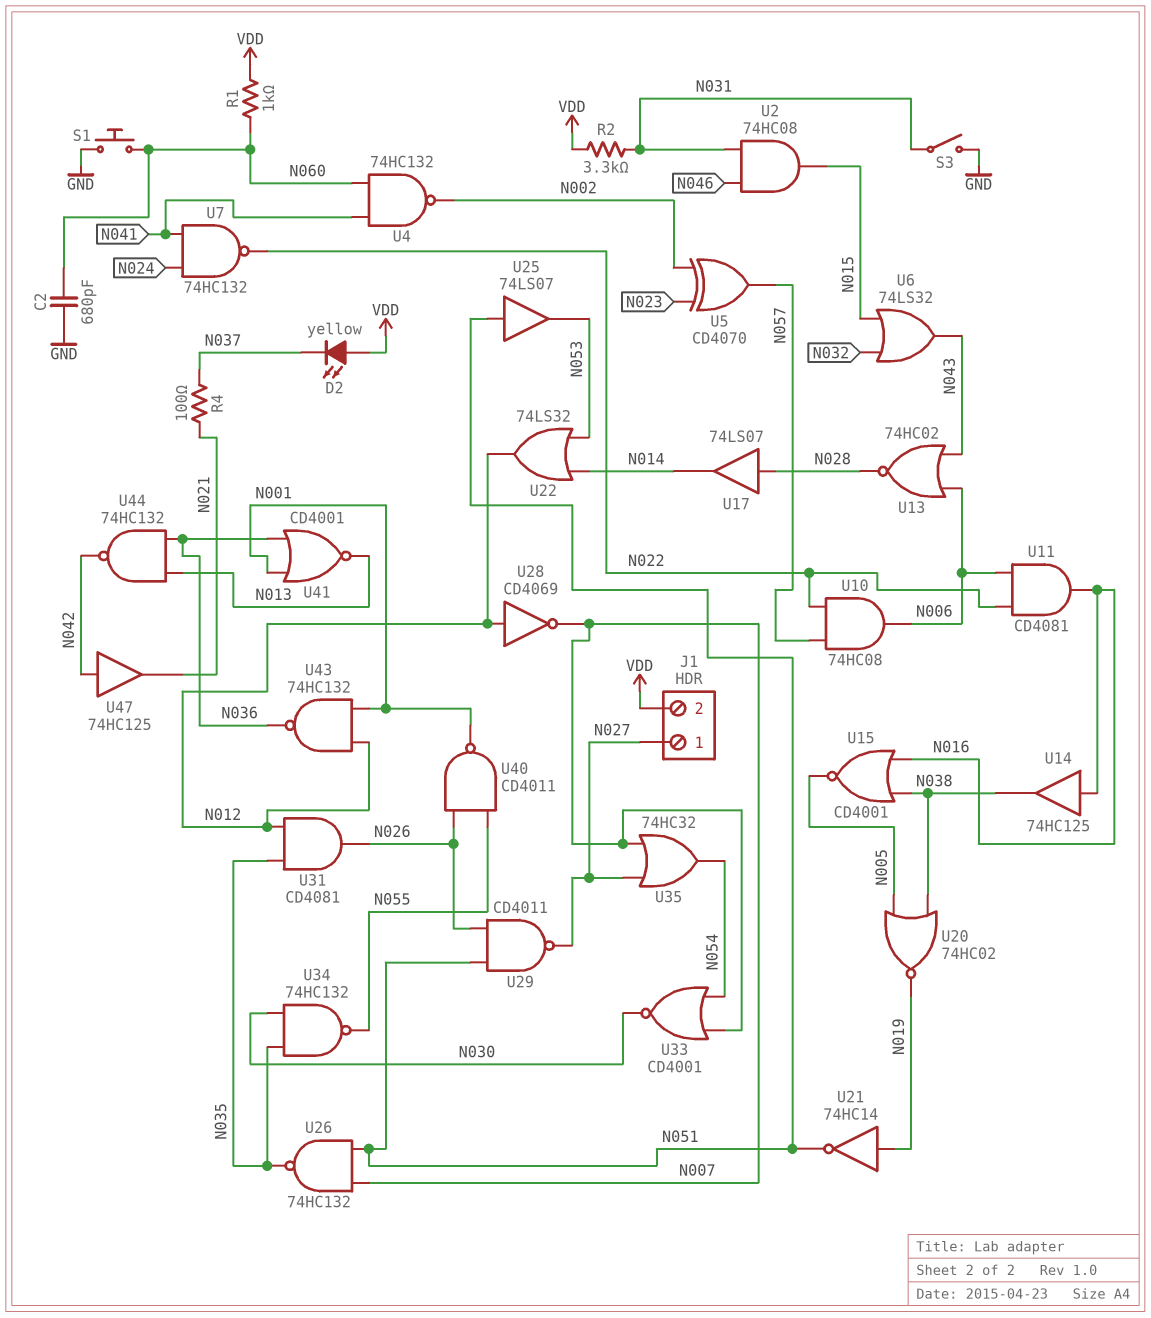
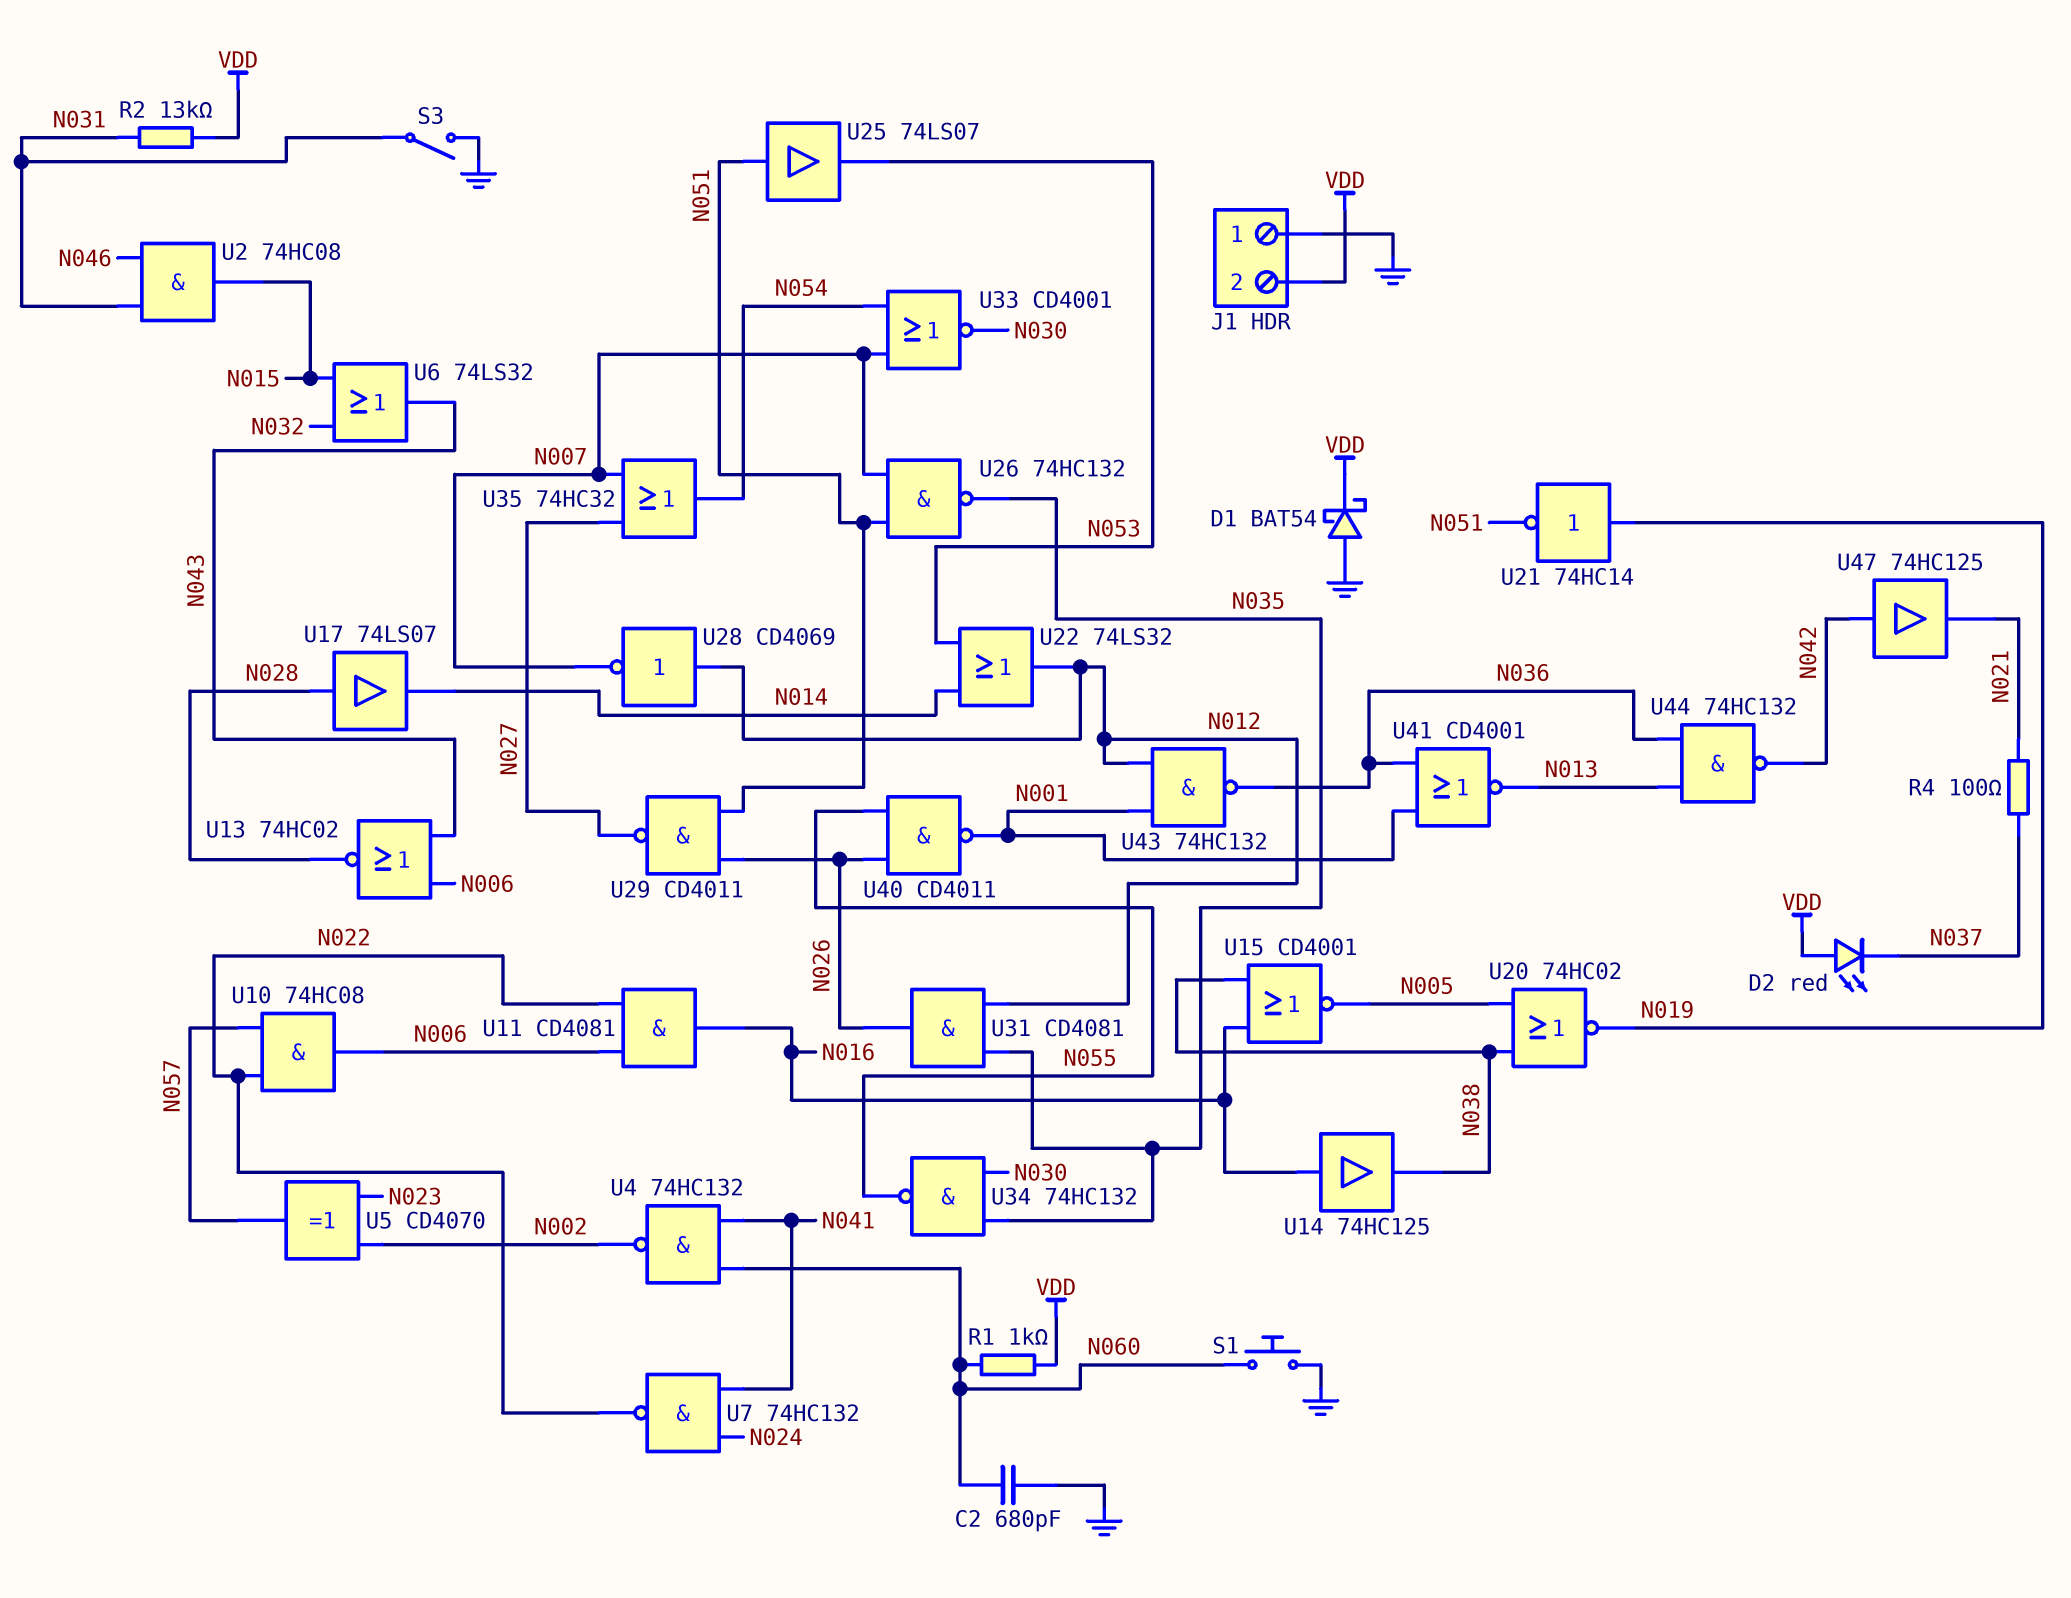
D1: none -> schottky BAT54 (A GND, K VDD)
D2: LED yellow (A VDD, K N037) -> LED red (A VDD, K N037)
J1 pin 1: N027 -> GND
R2: 3.3k (N031, VDD) -> 13k (N031, VDD)

